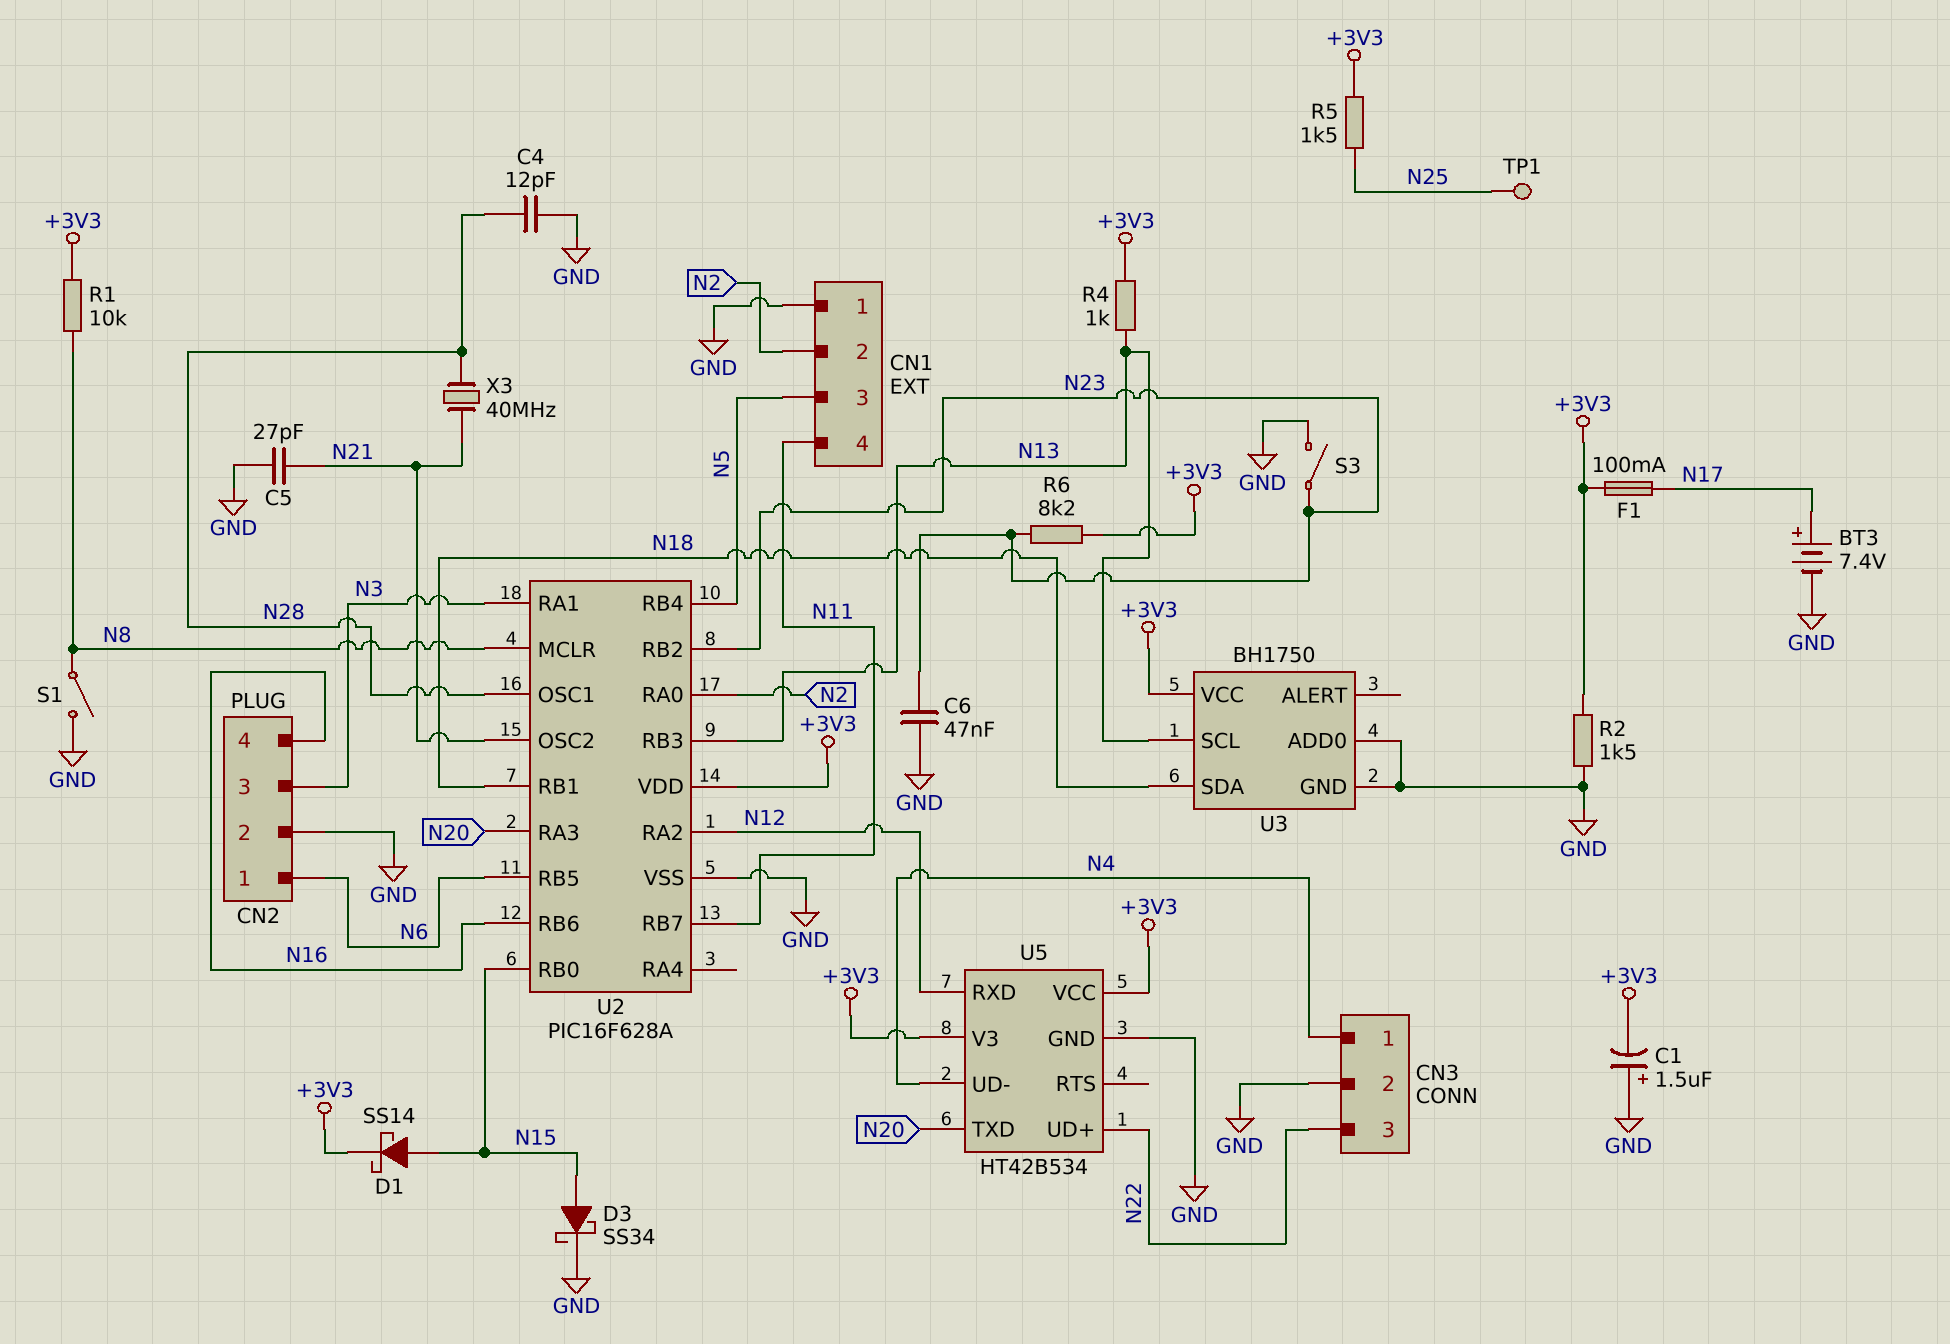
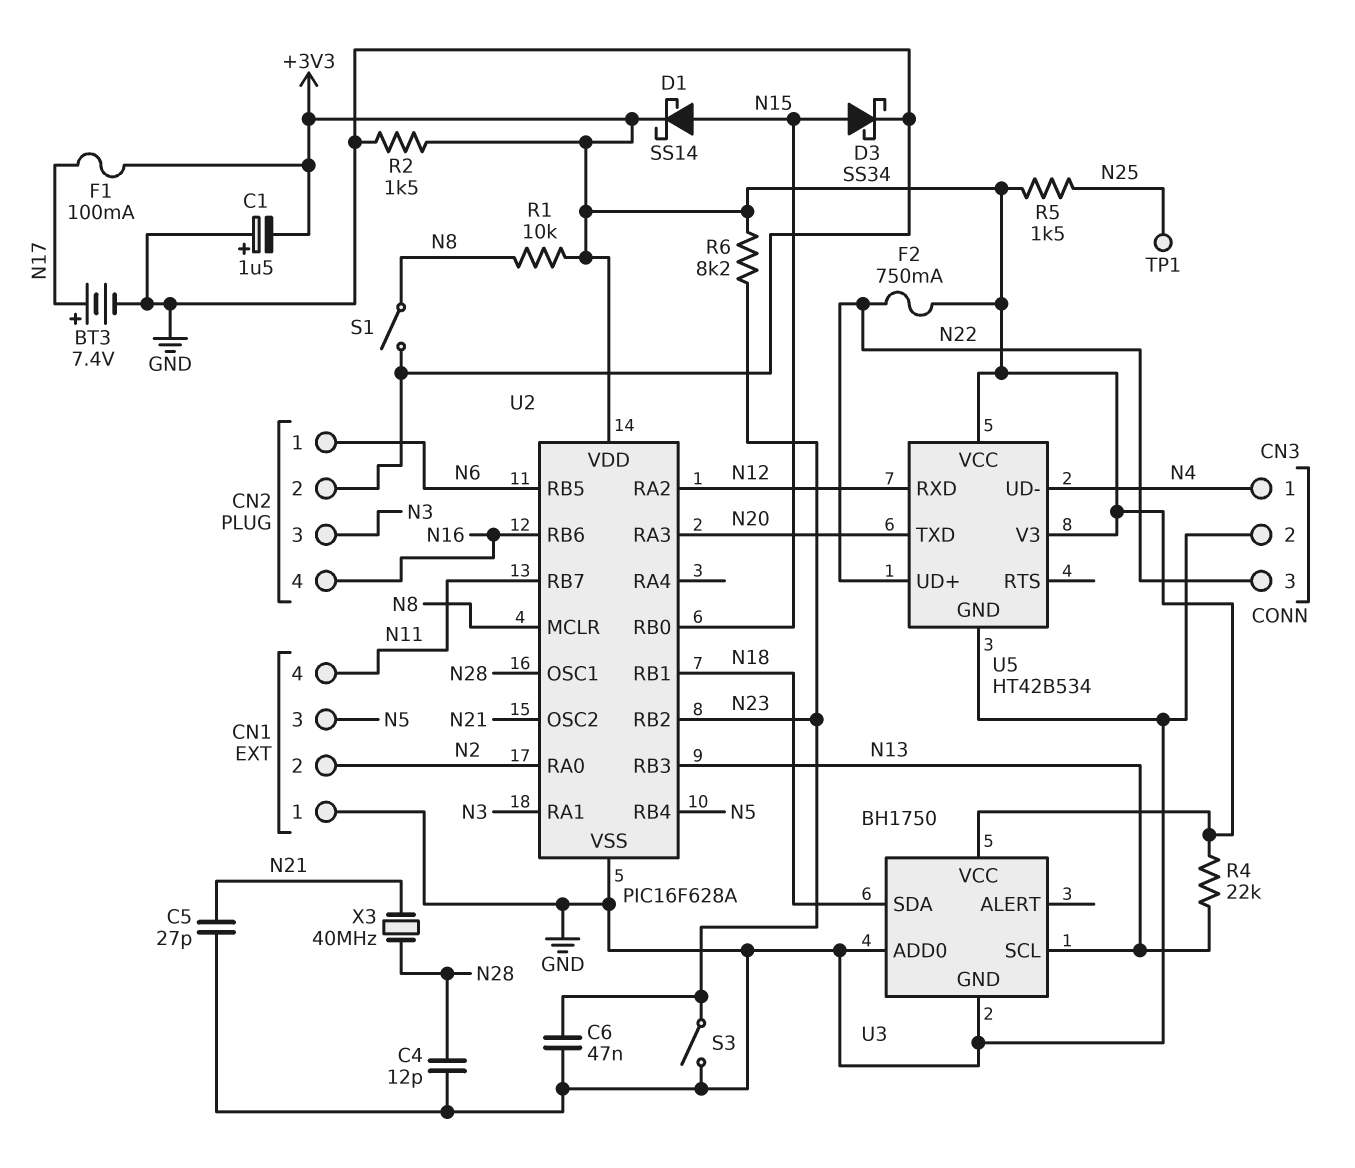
F2: none -> 750mA (+3V3, N22)
R4: 1k (+3V3, N13) -> 22k (+3V3, N13)

